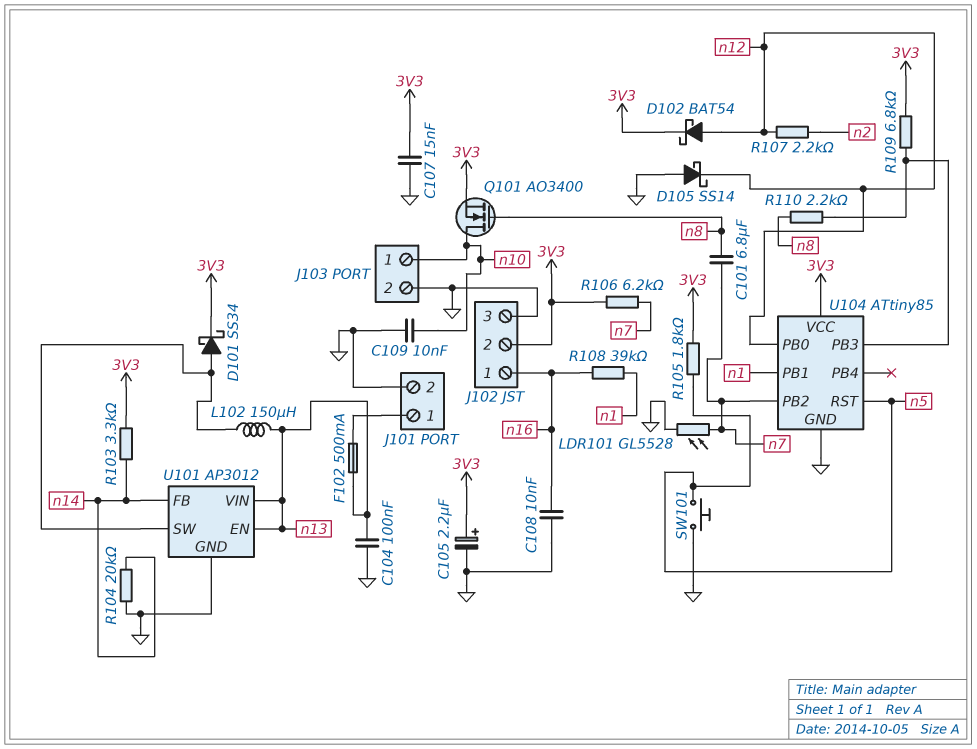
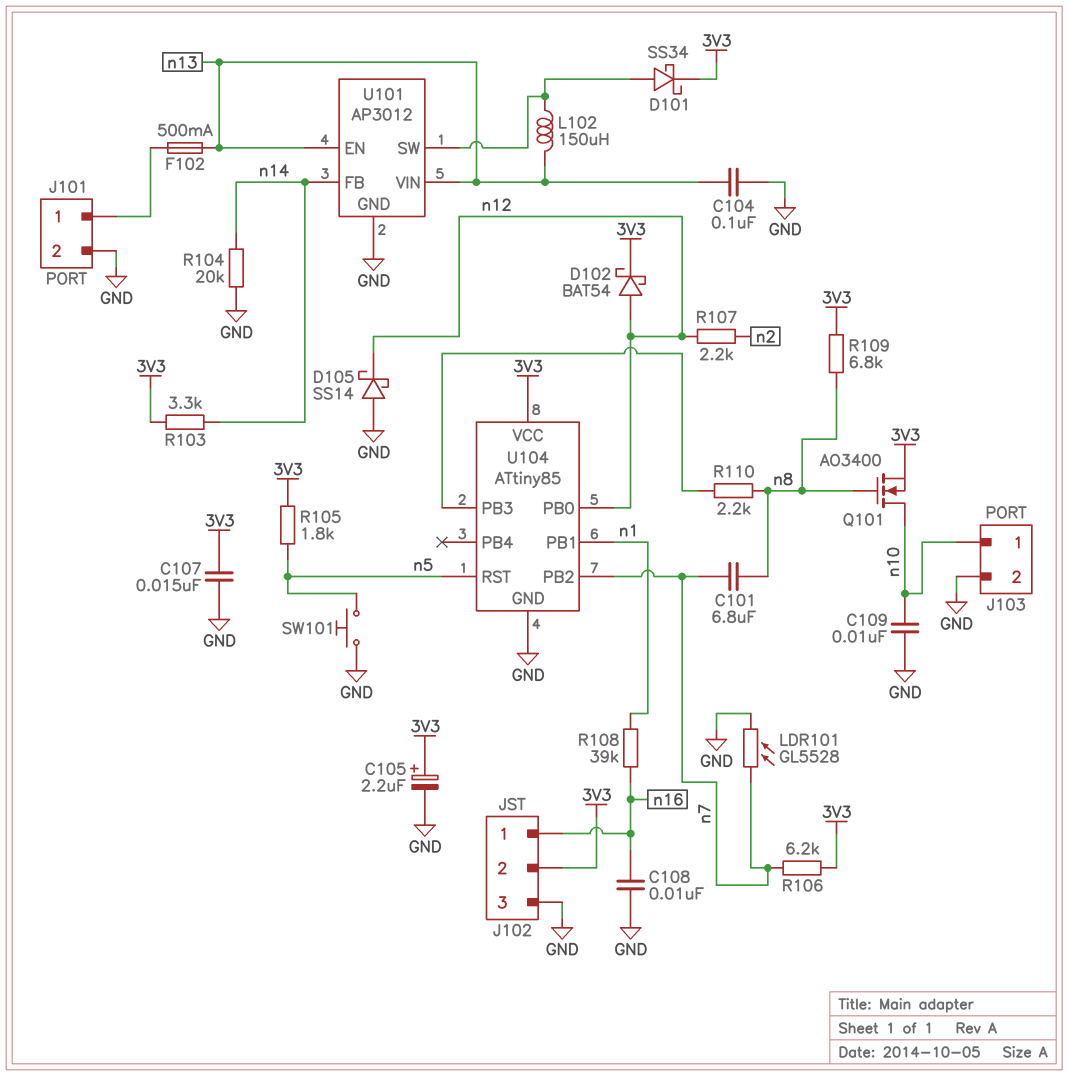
R109: 6.8k (3V3, U104/PB3) -> 6.8k (3V3, n8)

